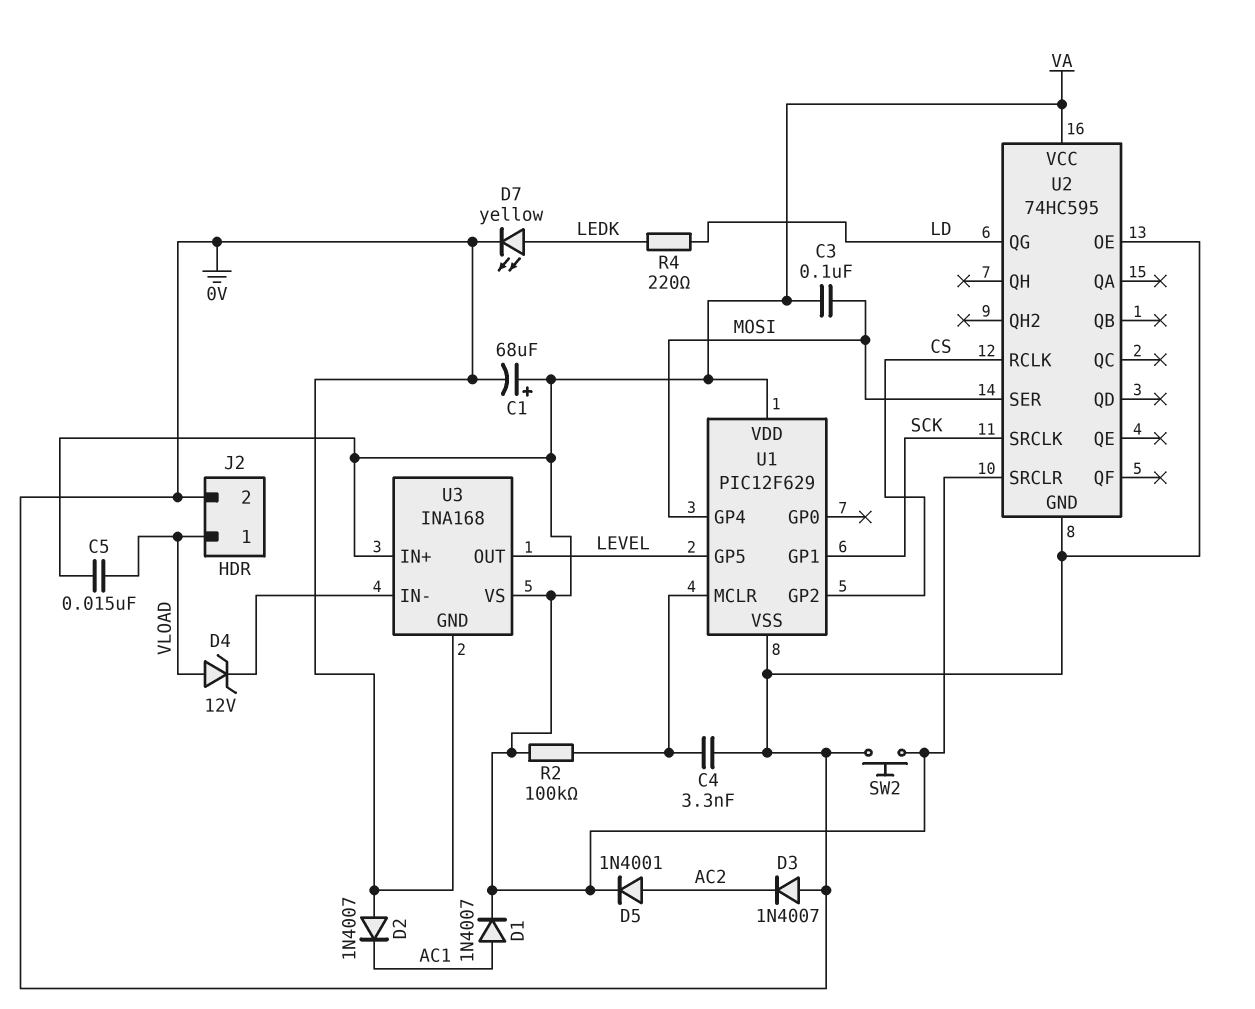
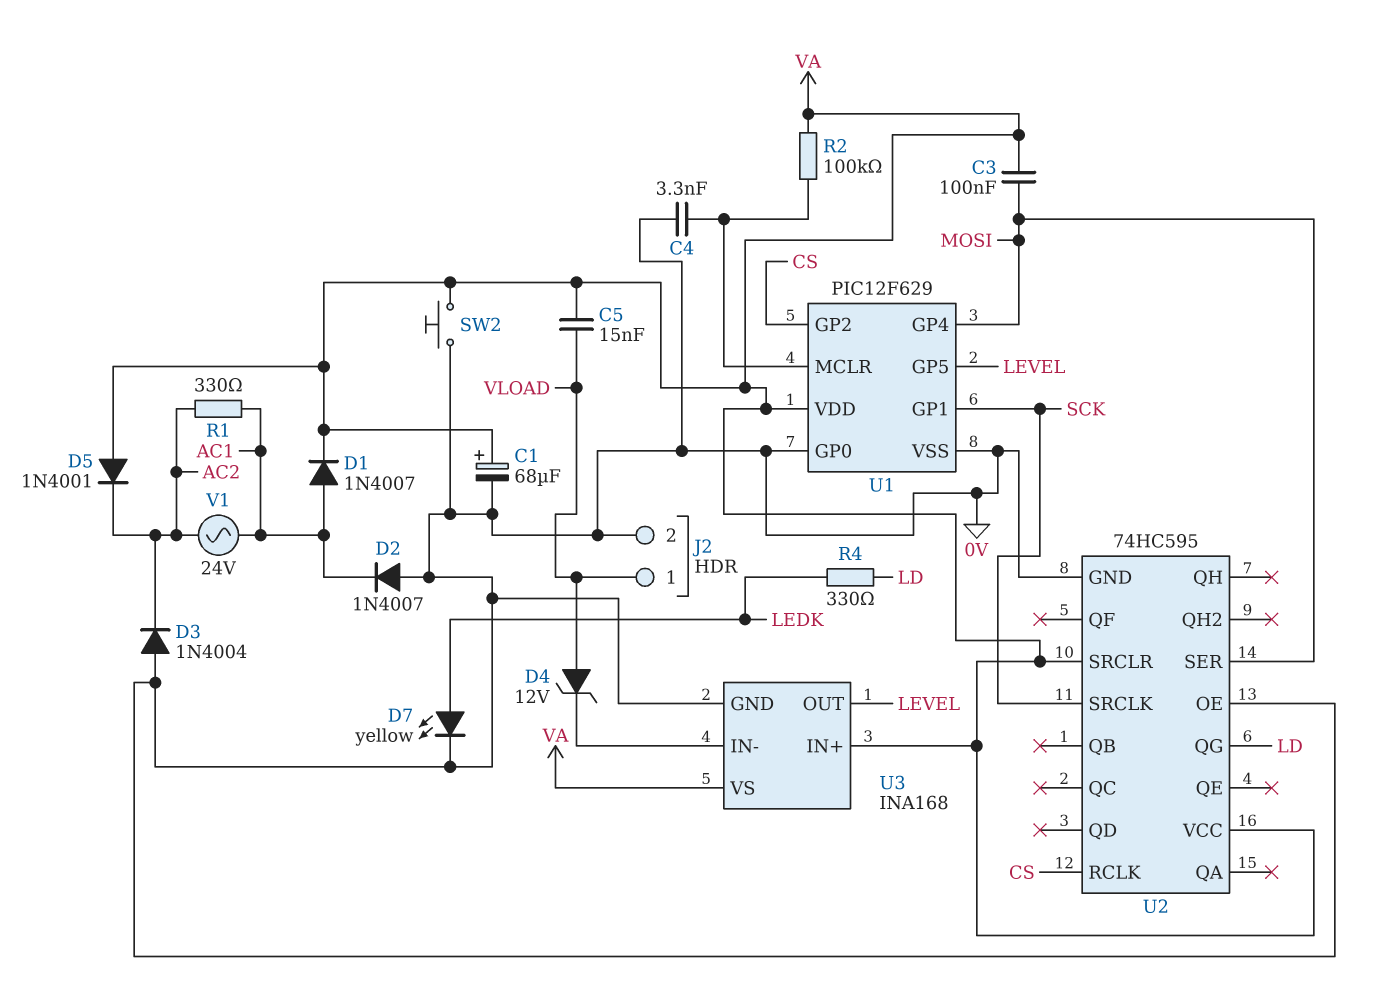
D3: diode 1N4007 (A 0V, K AC2) -> diode 1N4004 (A 0V, K AC2)
D5: diode 1N4001 (A AC2, K VA) -> diode 1N4001 (A VA, K AC2)
R1: none -> 330 (AC1, AC2)
R4: 220 (LD, LEDK) -> 330 (LD, LEDK)
U1 pin GP0: none -> 0V
V1: none -> AC 24V (AC1, AC2)

